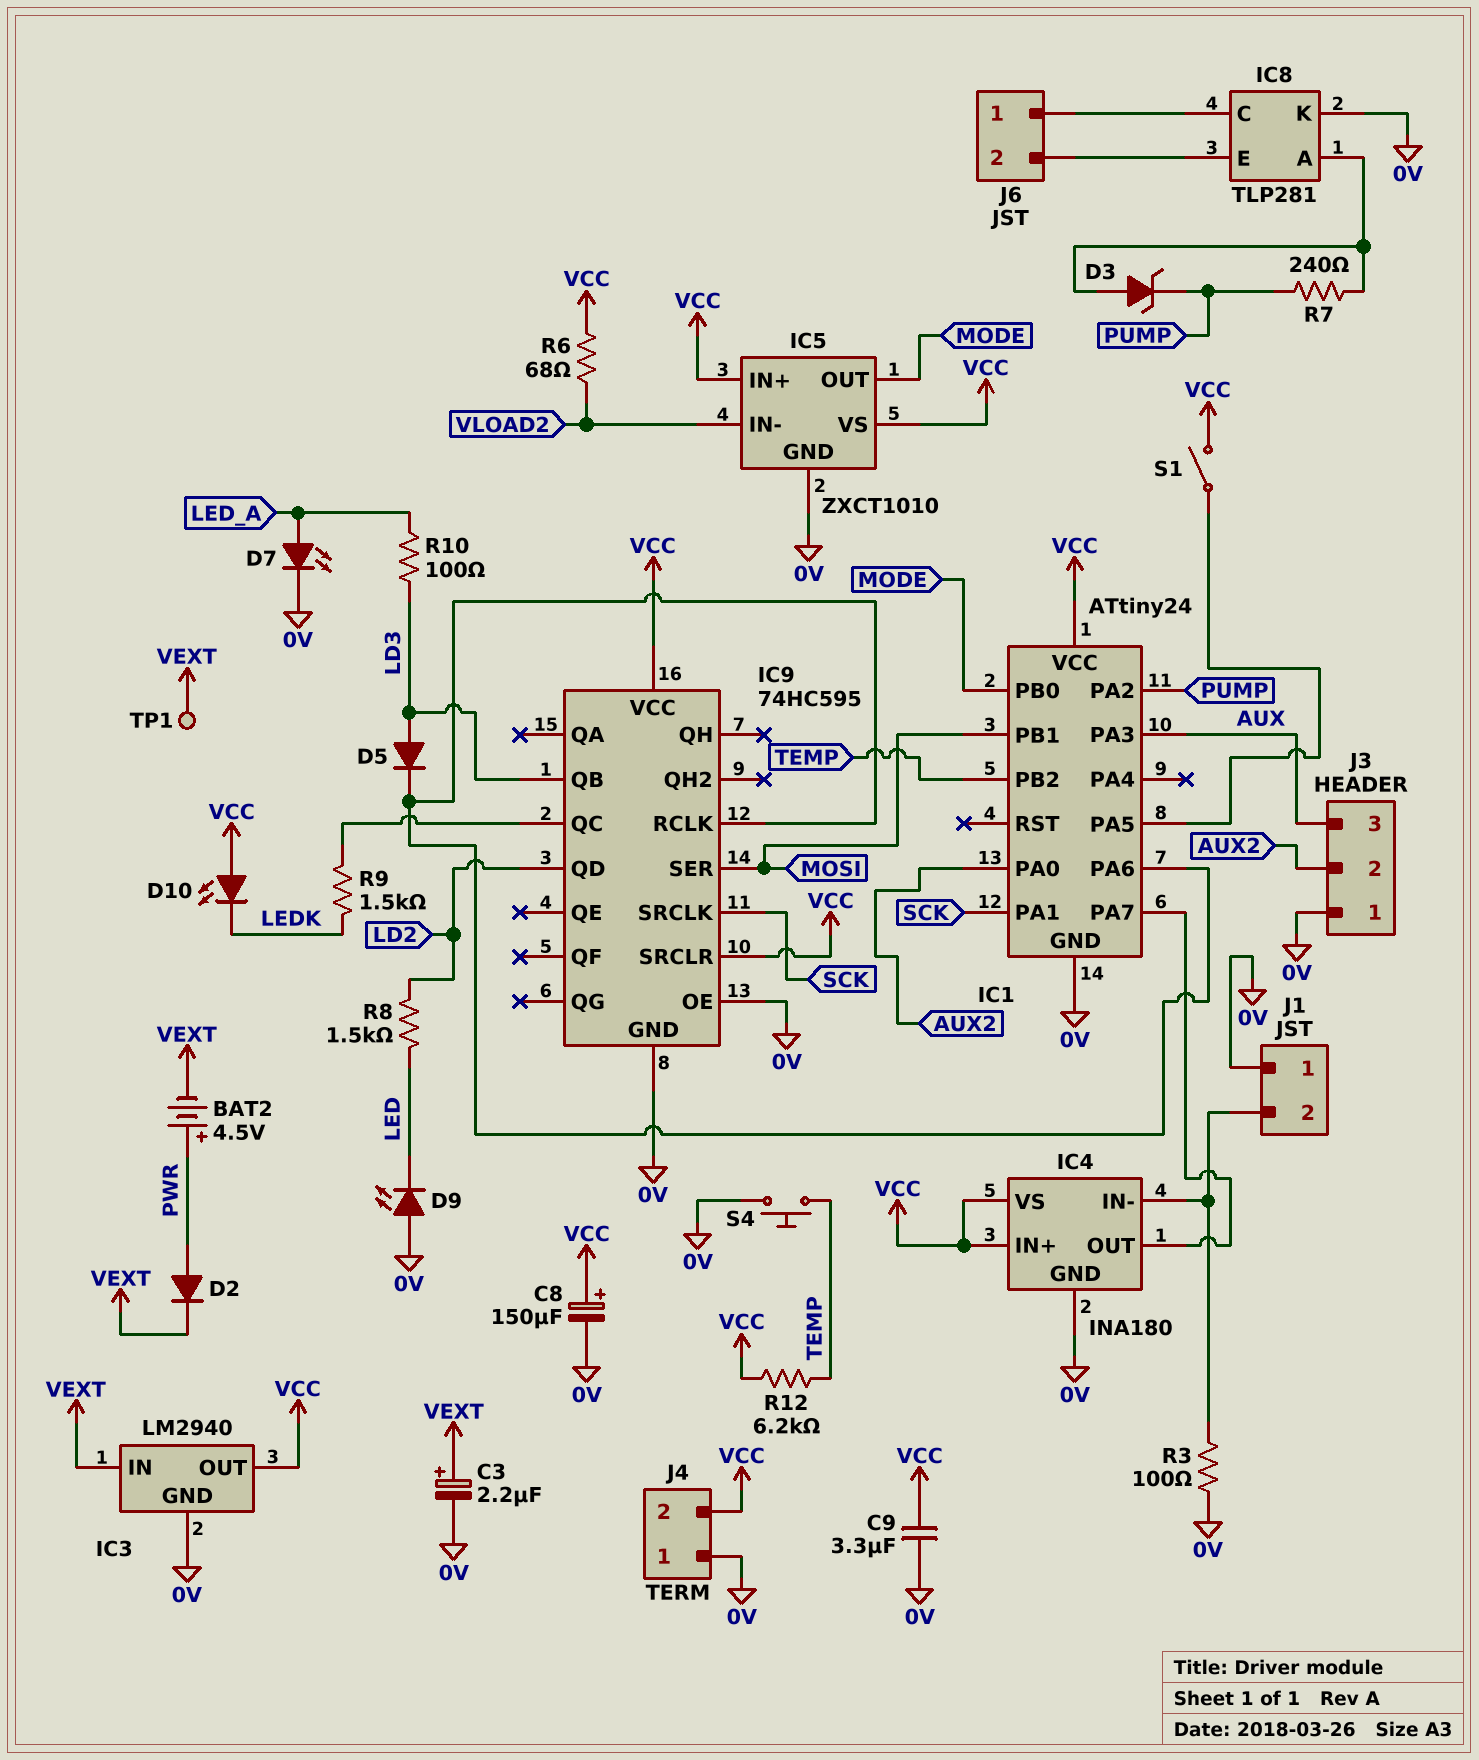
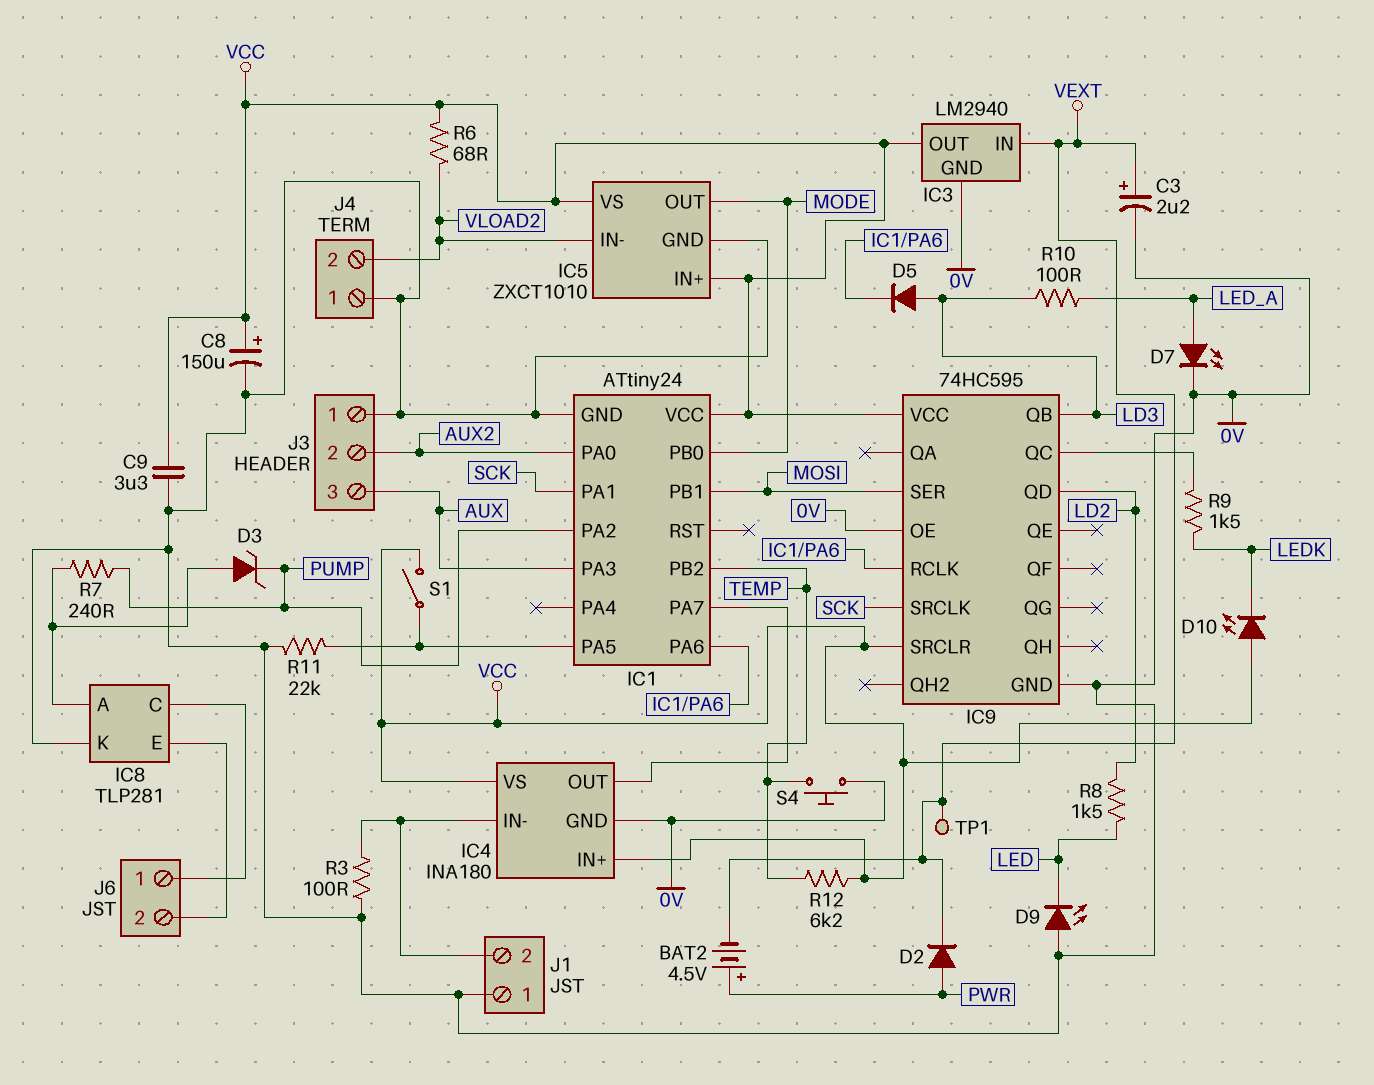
J4 pin 2: VCC -> VLOAD2
R11: none -> 22k (0V, IC1/PA5)

